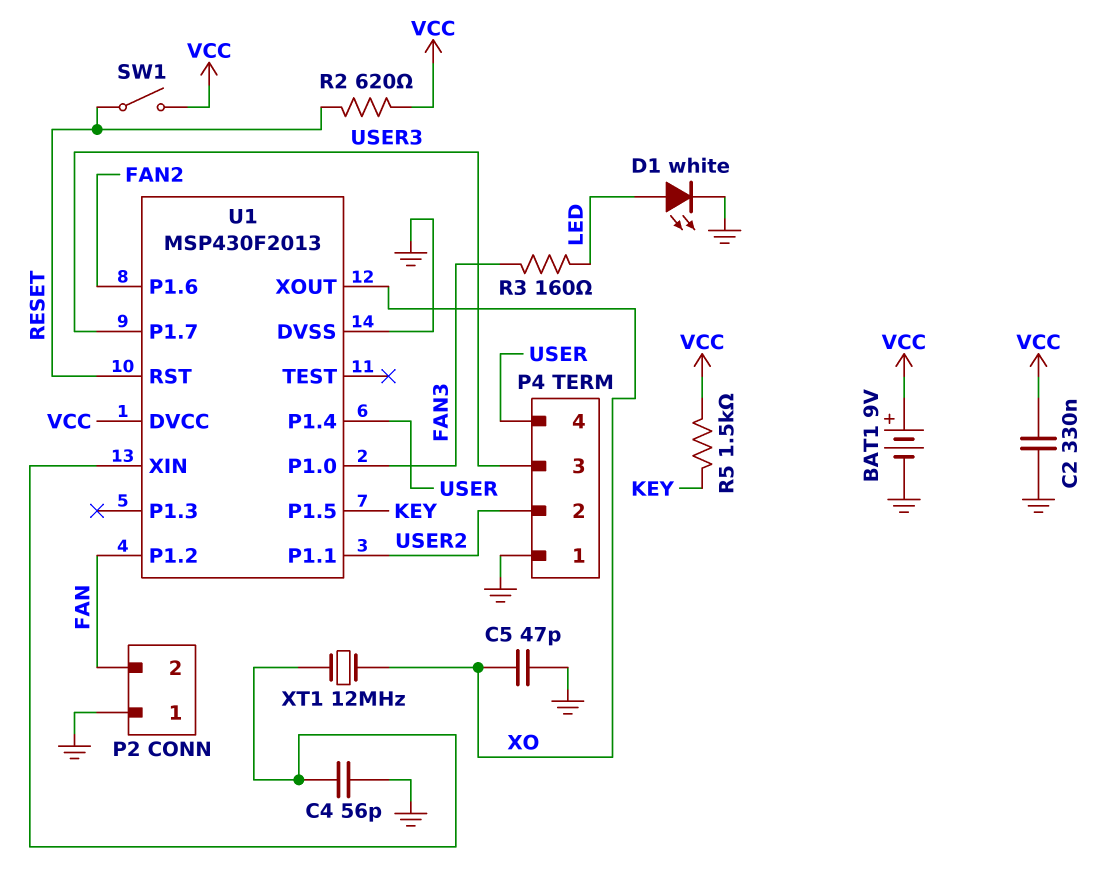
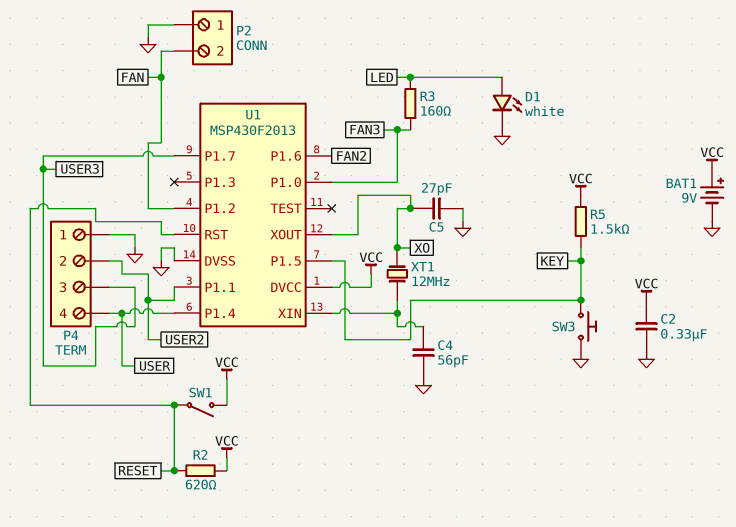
C5: 47pF (GND, XO) -> 27pF (GND, XO)
SW3: none -> button (GND, KEY)

